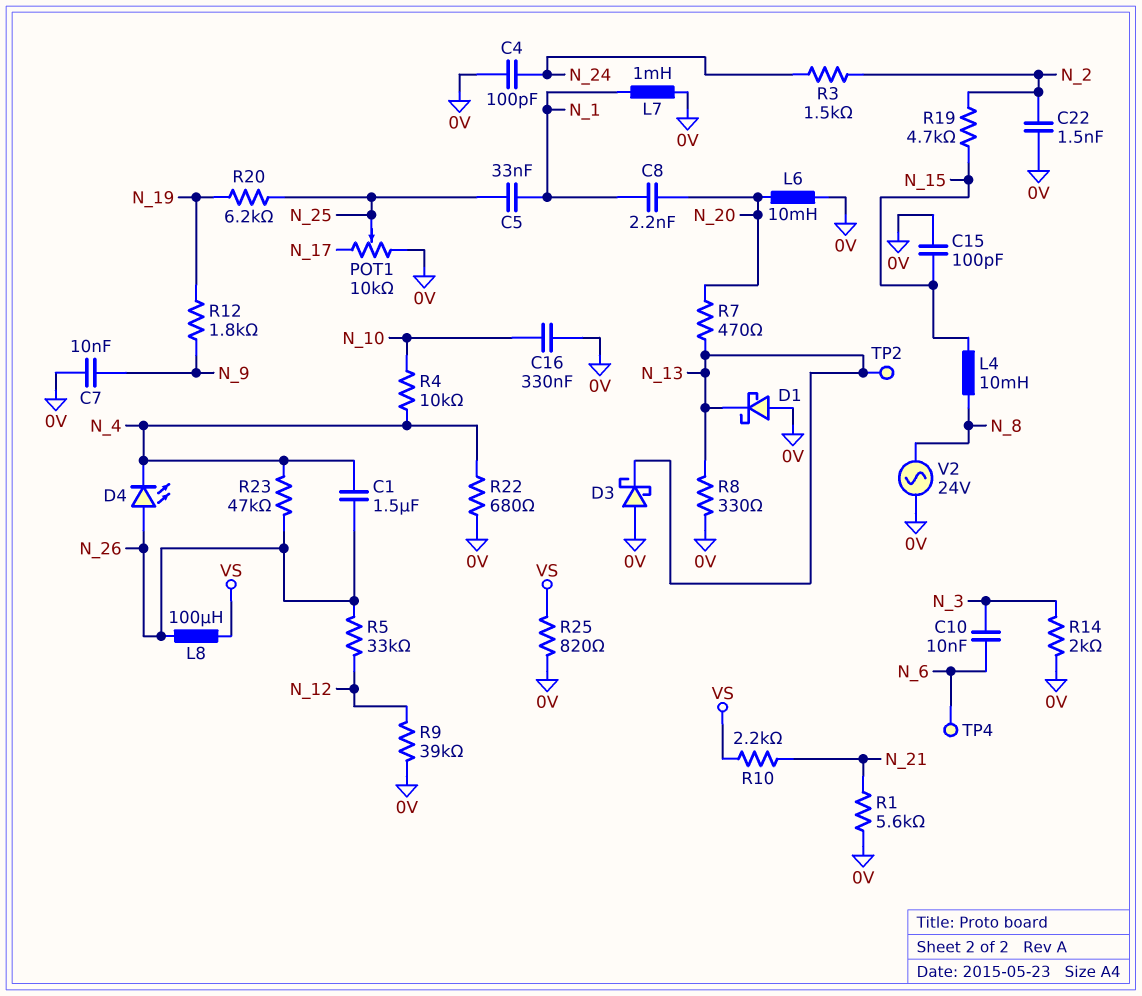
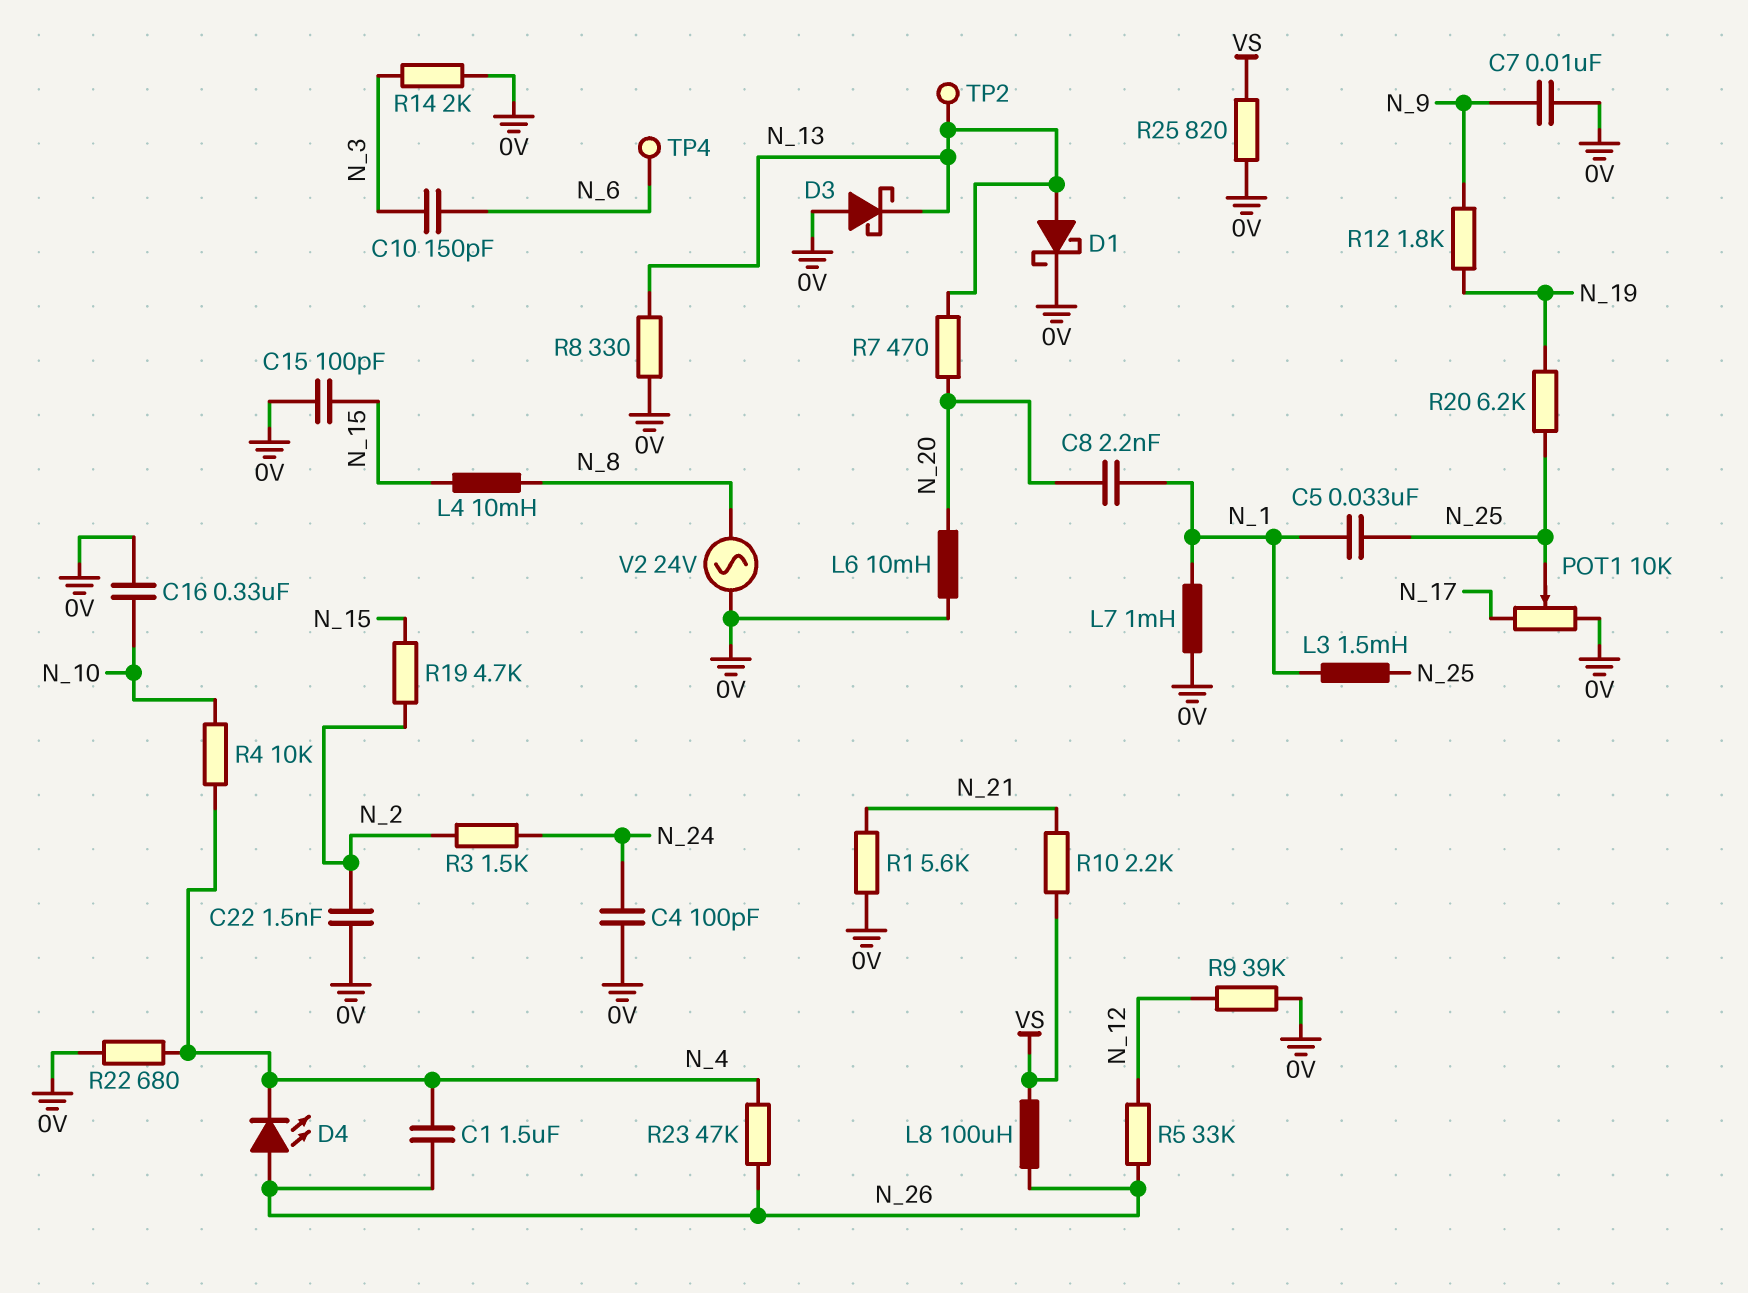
C10: 10nF (N_3, N_6) -> 150pF (N_3, N_6)
D1: schottky (A 0V, K N_13) -> schottky (A N_13, K 0V)
L3: none -> 1.5mH (N_1, N_25)

